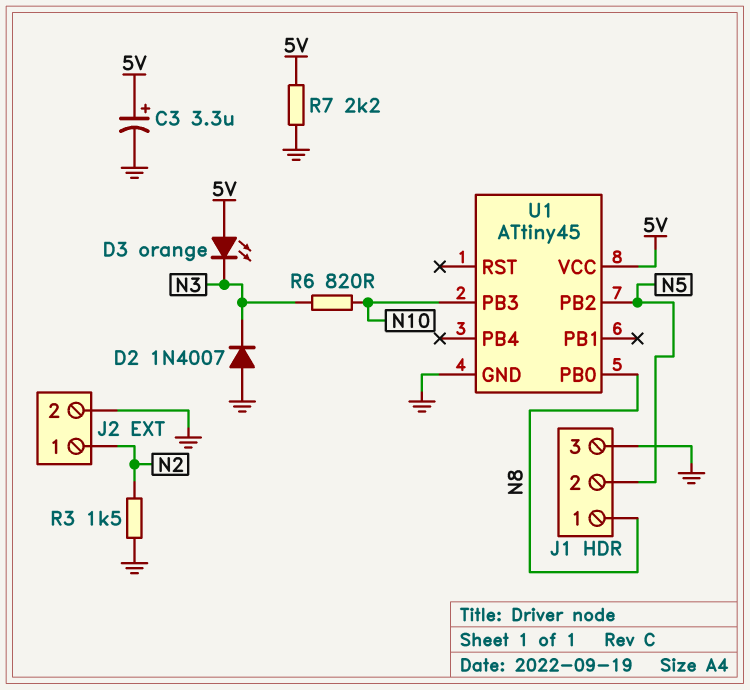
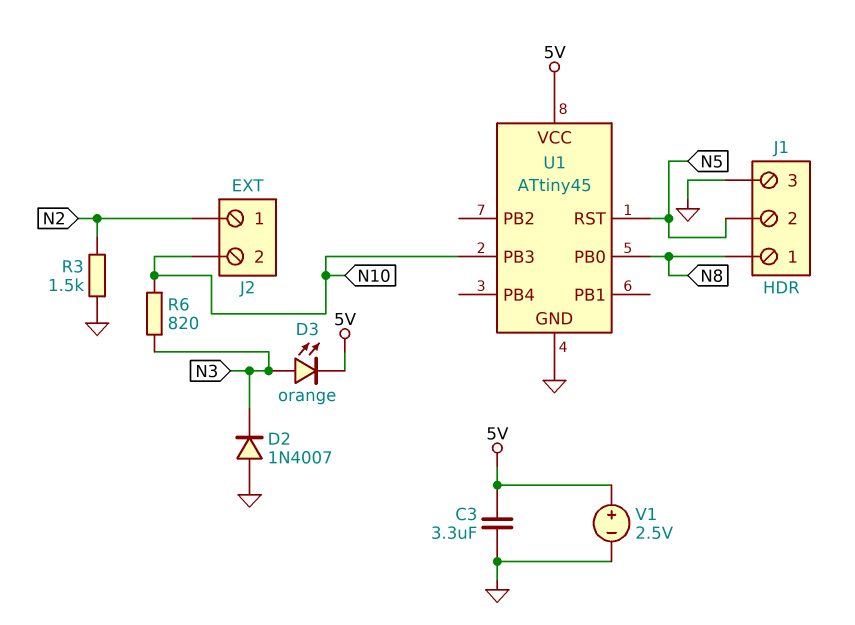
C3: 3.3uF (plus 5V, minus GND) -> 3.3uF (5V, GND)
D3: LED orange (A 5V, K N3) -> LED orange (A N3, K 5V)
J2 pin 2: GND -> N10
R7: 2.2k (5V, GND) -> none
U1 pin PB2: N5 -> none
U1 pin RST: none -> N5
V1: none -> 2.5V (plus 5V, minus GND)

